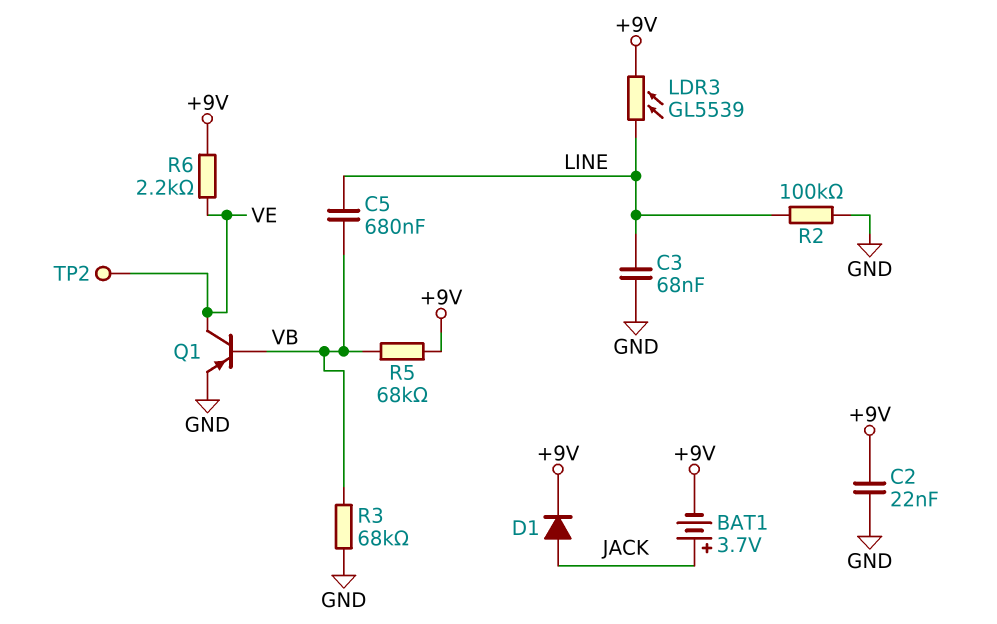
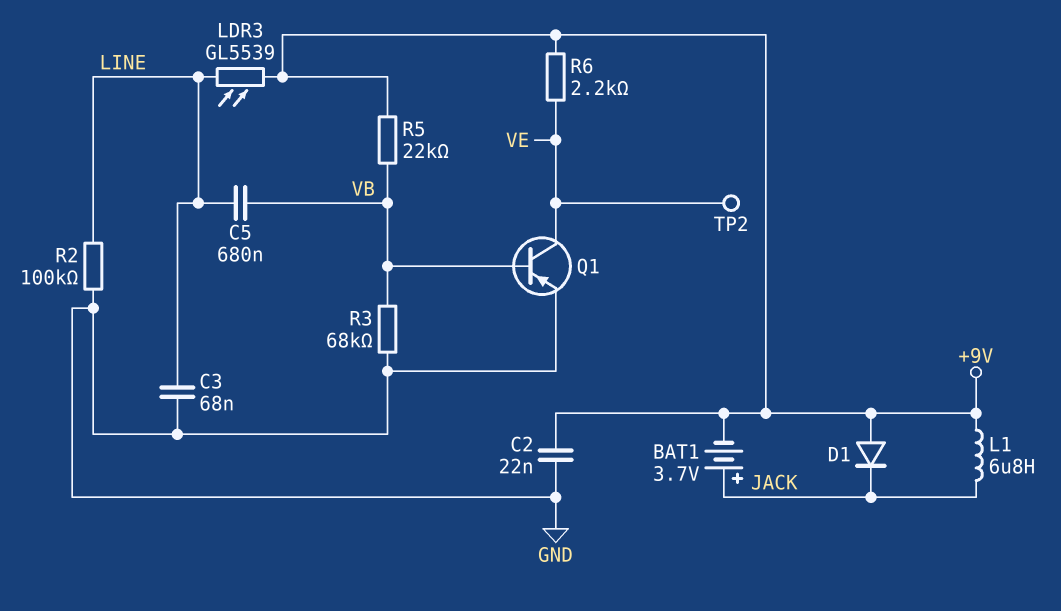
D1: diode (A JACK, K +9V) -> diode (A +9V, K JACK)
L1: none -> 6.8uH (+9V, JACK)
R5: 68k (+9V, VB) -> 22k (+9V, VB)

